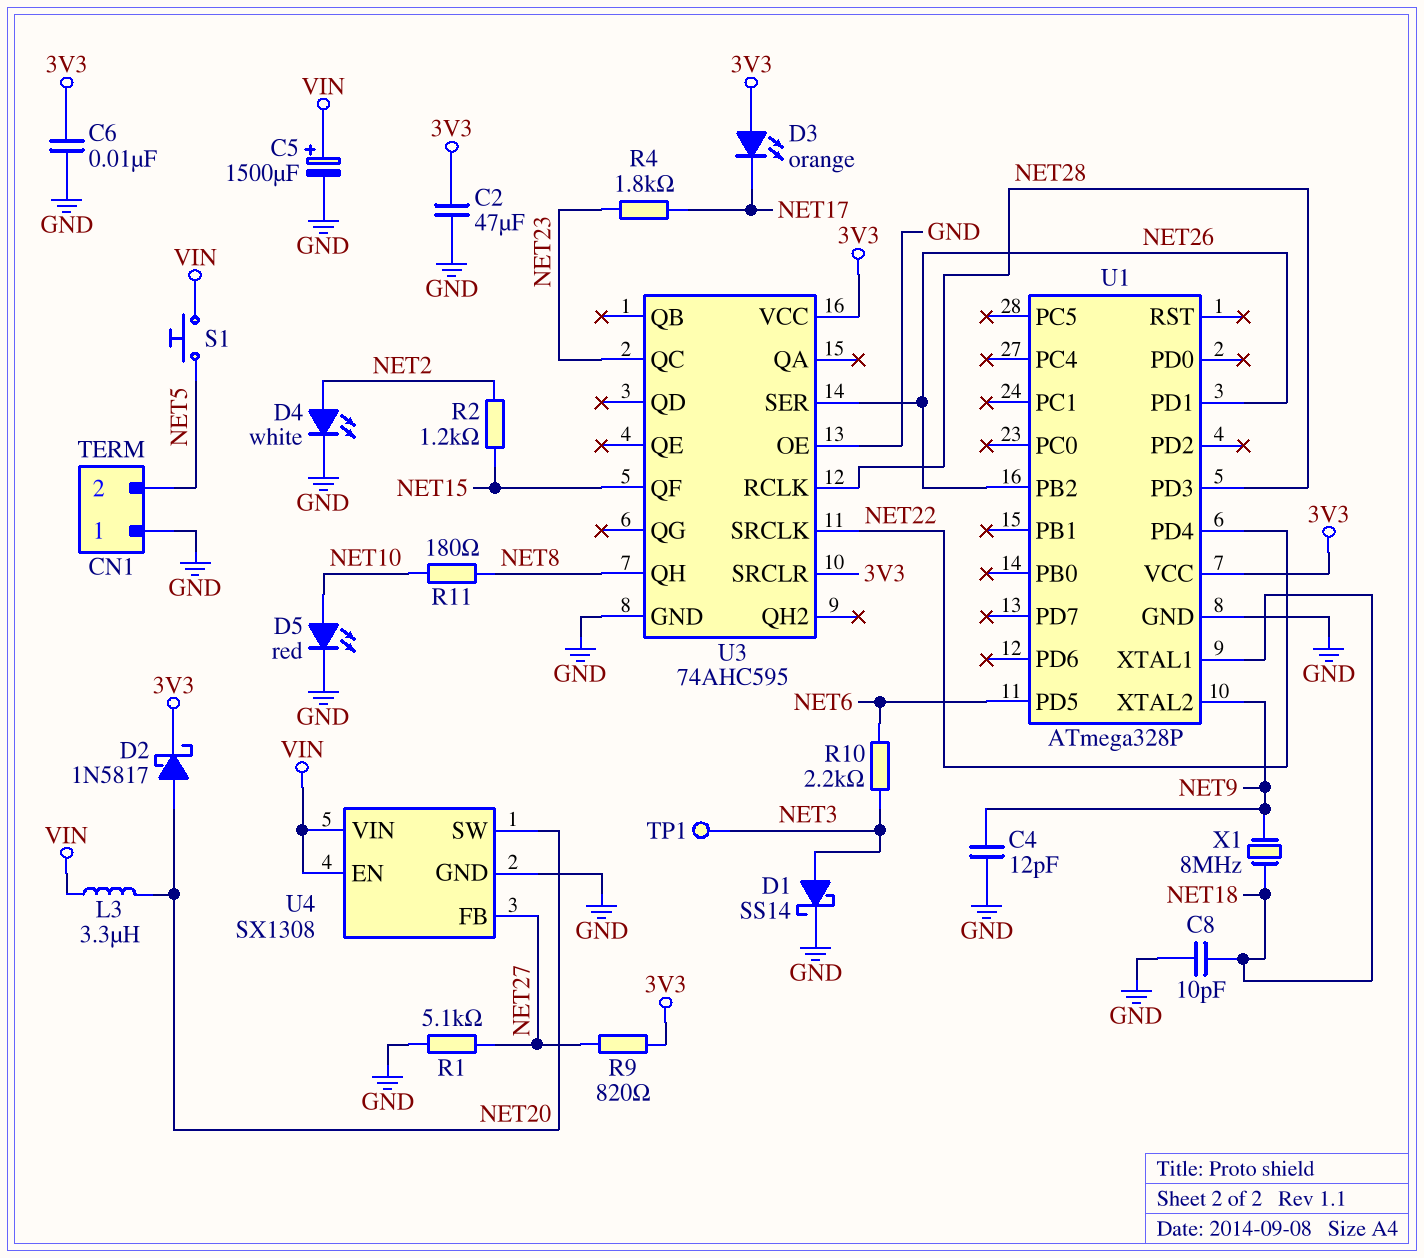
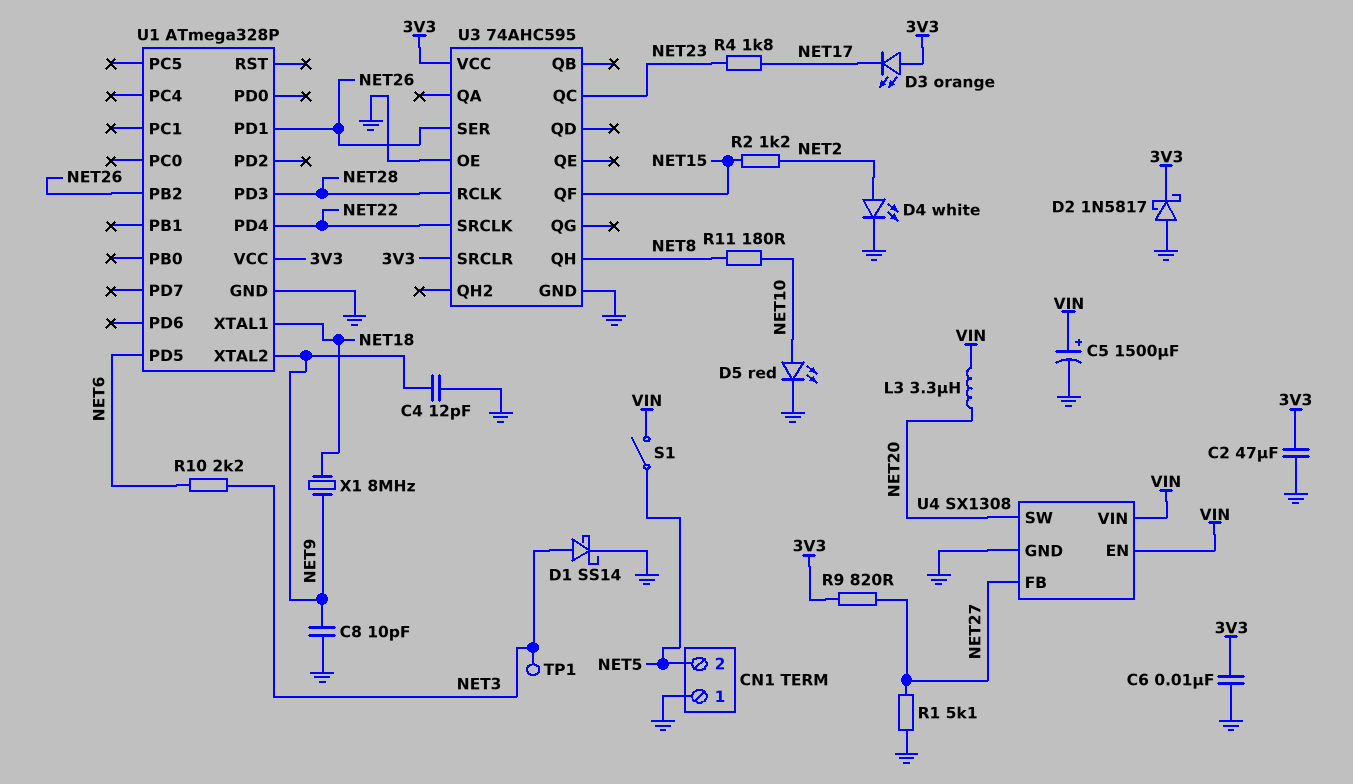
C8: 10pF (GND, NET18) -> 10pF (GND, NET9)
D2: schottky 1N5817 (A NET20, K 3V3) -> schottky 1N5817 (A GND, K 3V3)
S1: button (NET5, VIN) -> switch (NET5, VIN)

